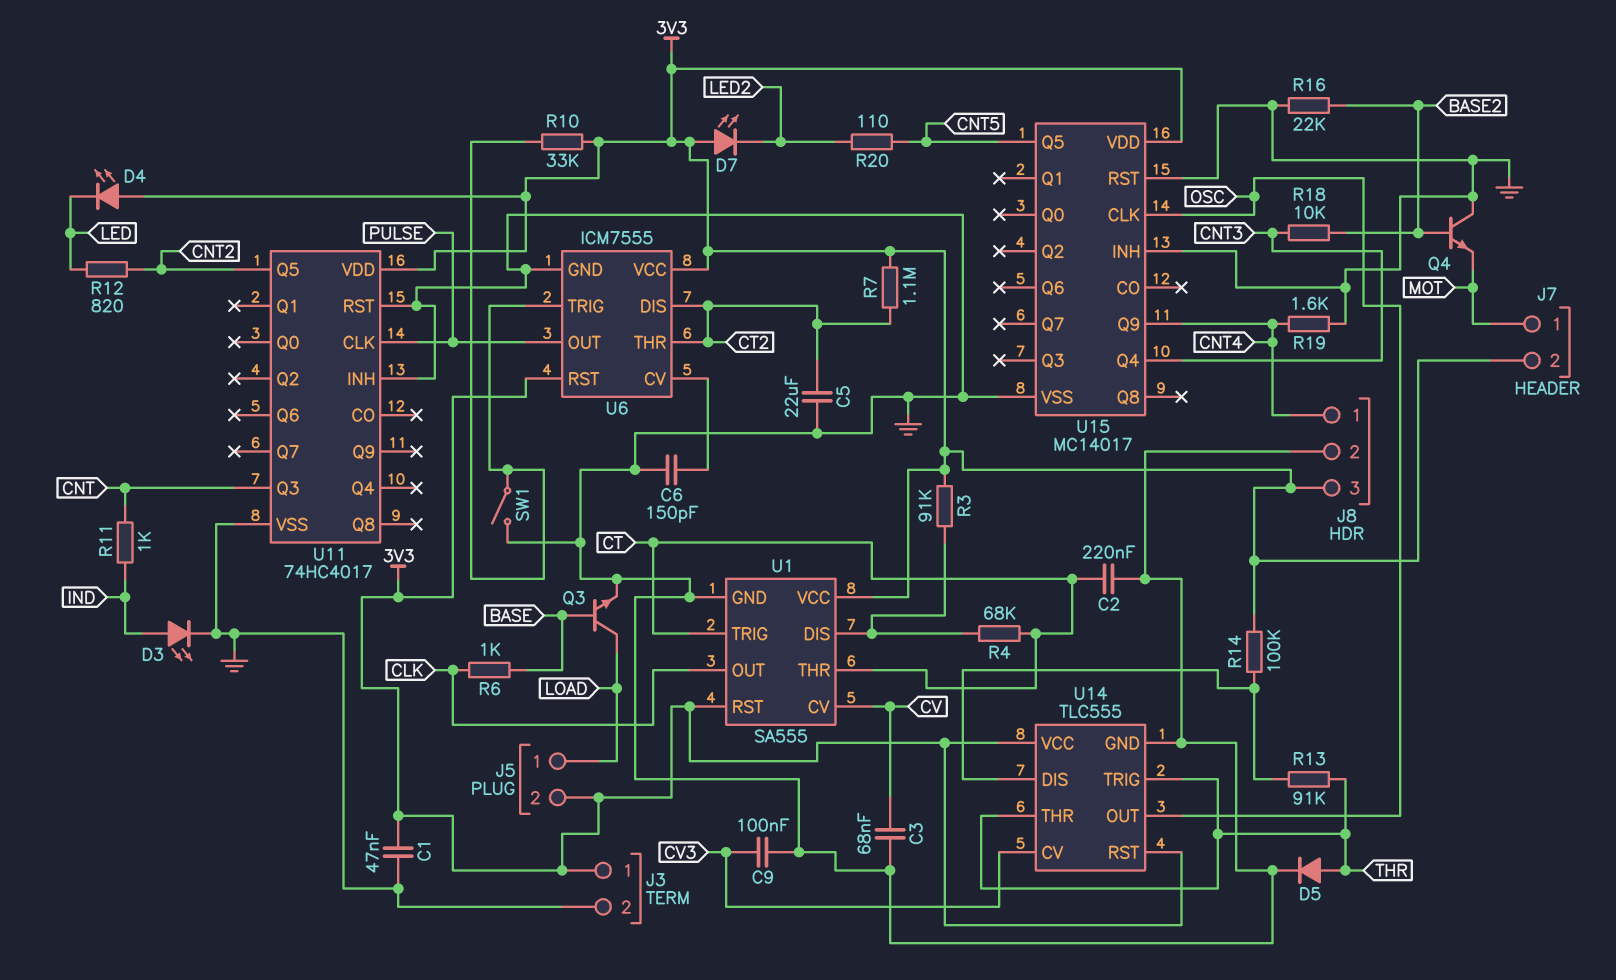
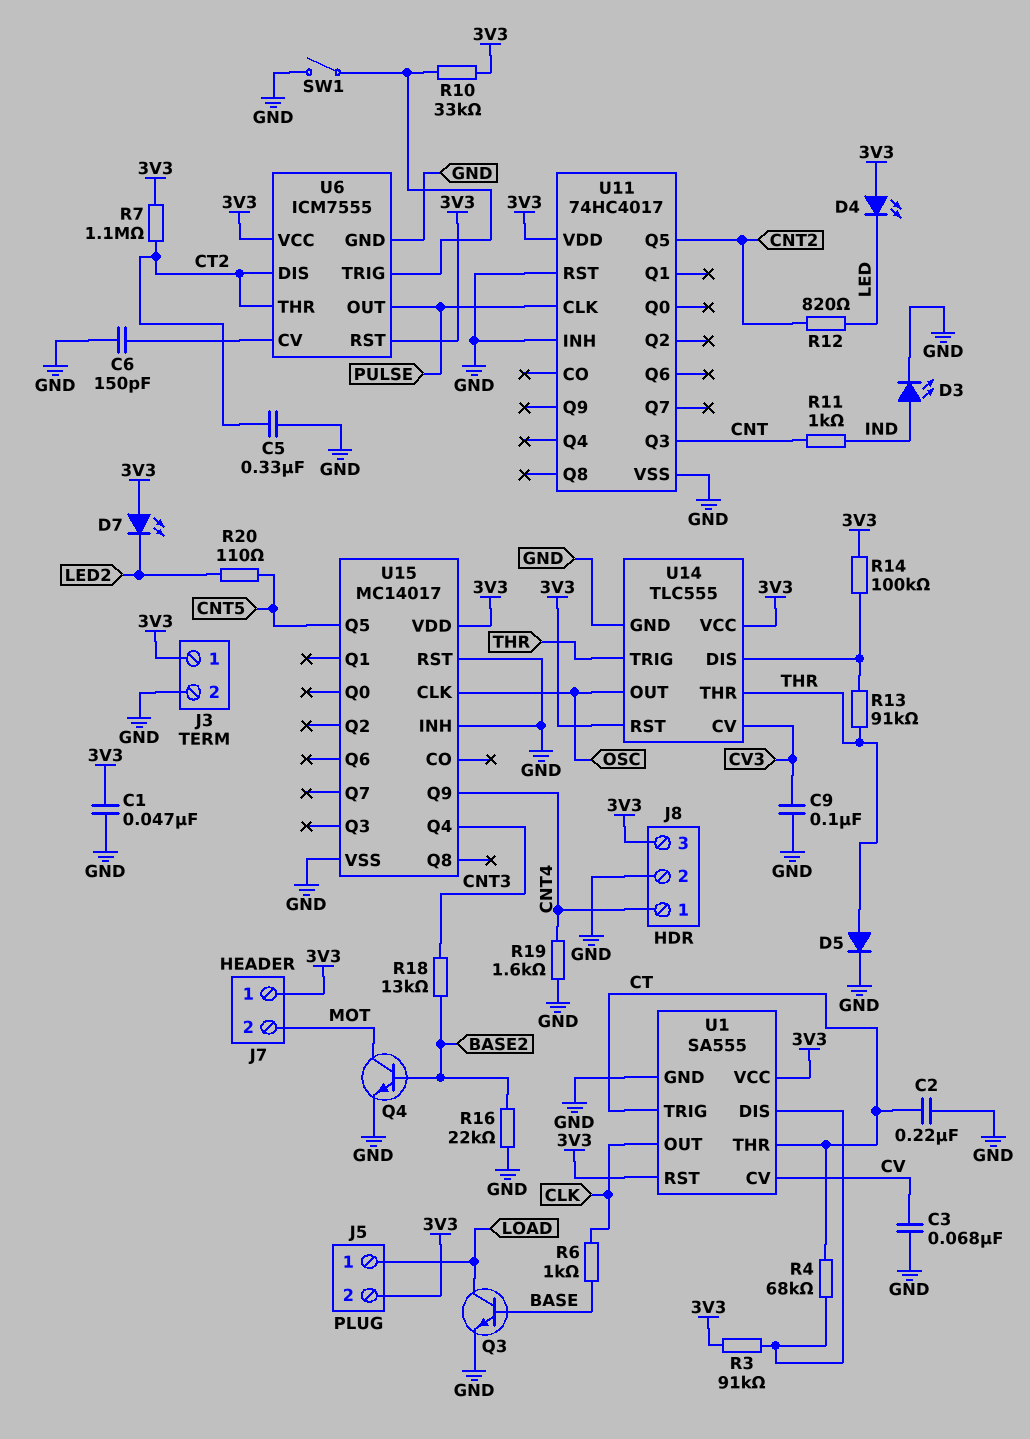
C5: 22uF (CT2, GND) -> 330nF (CT2, GND)
J7 pin 1: MOT -> 3V3
J7 pin 2: 3V3 -> MOT
Q4: NPN (B BASE2, C GND, E MOT) -> NPN (B BASE2, C MOT, E GND)
R18: 10k (BASE2, CNT3) -> 13k (BASE2, CNT3)

